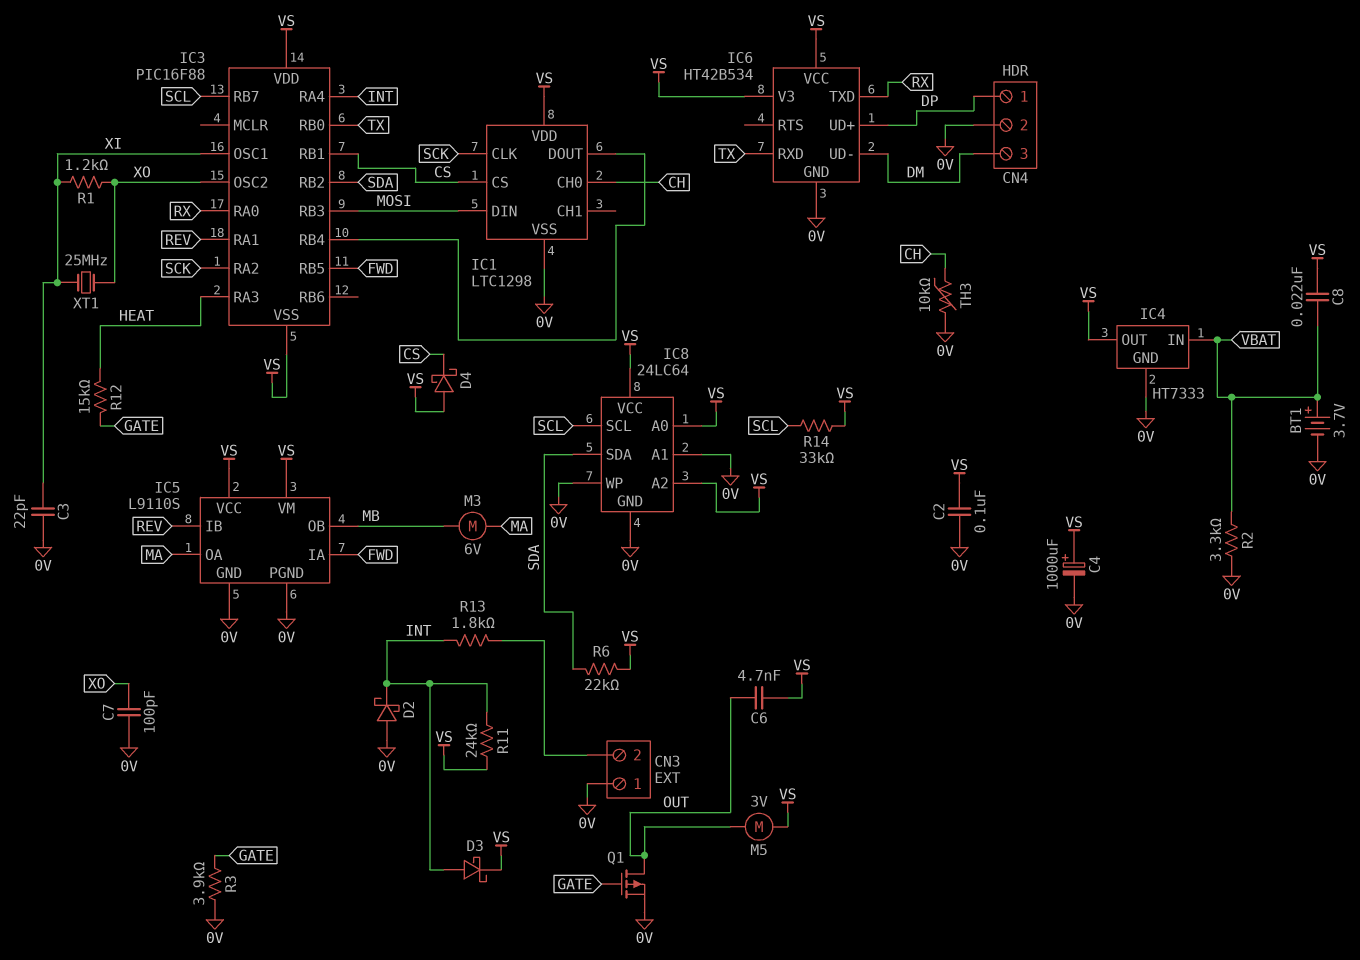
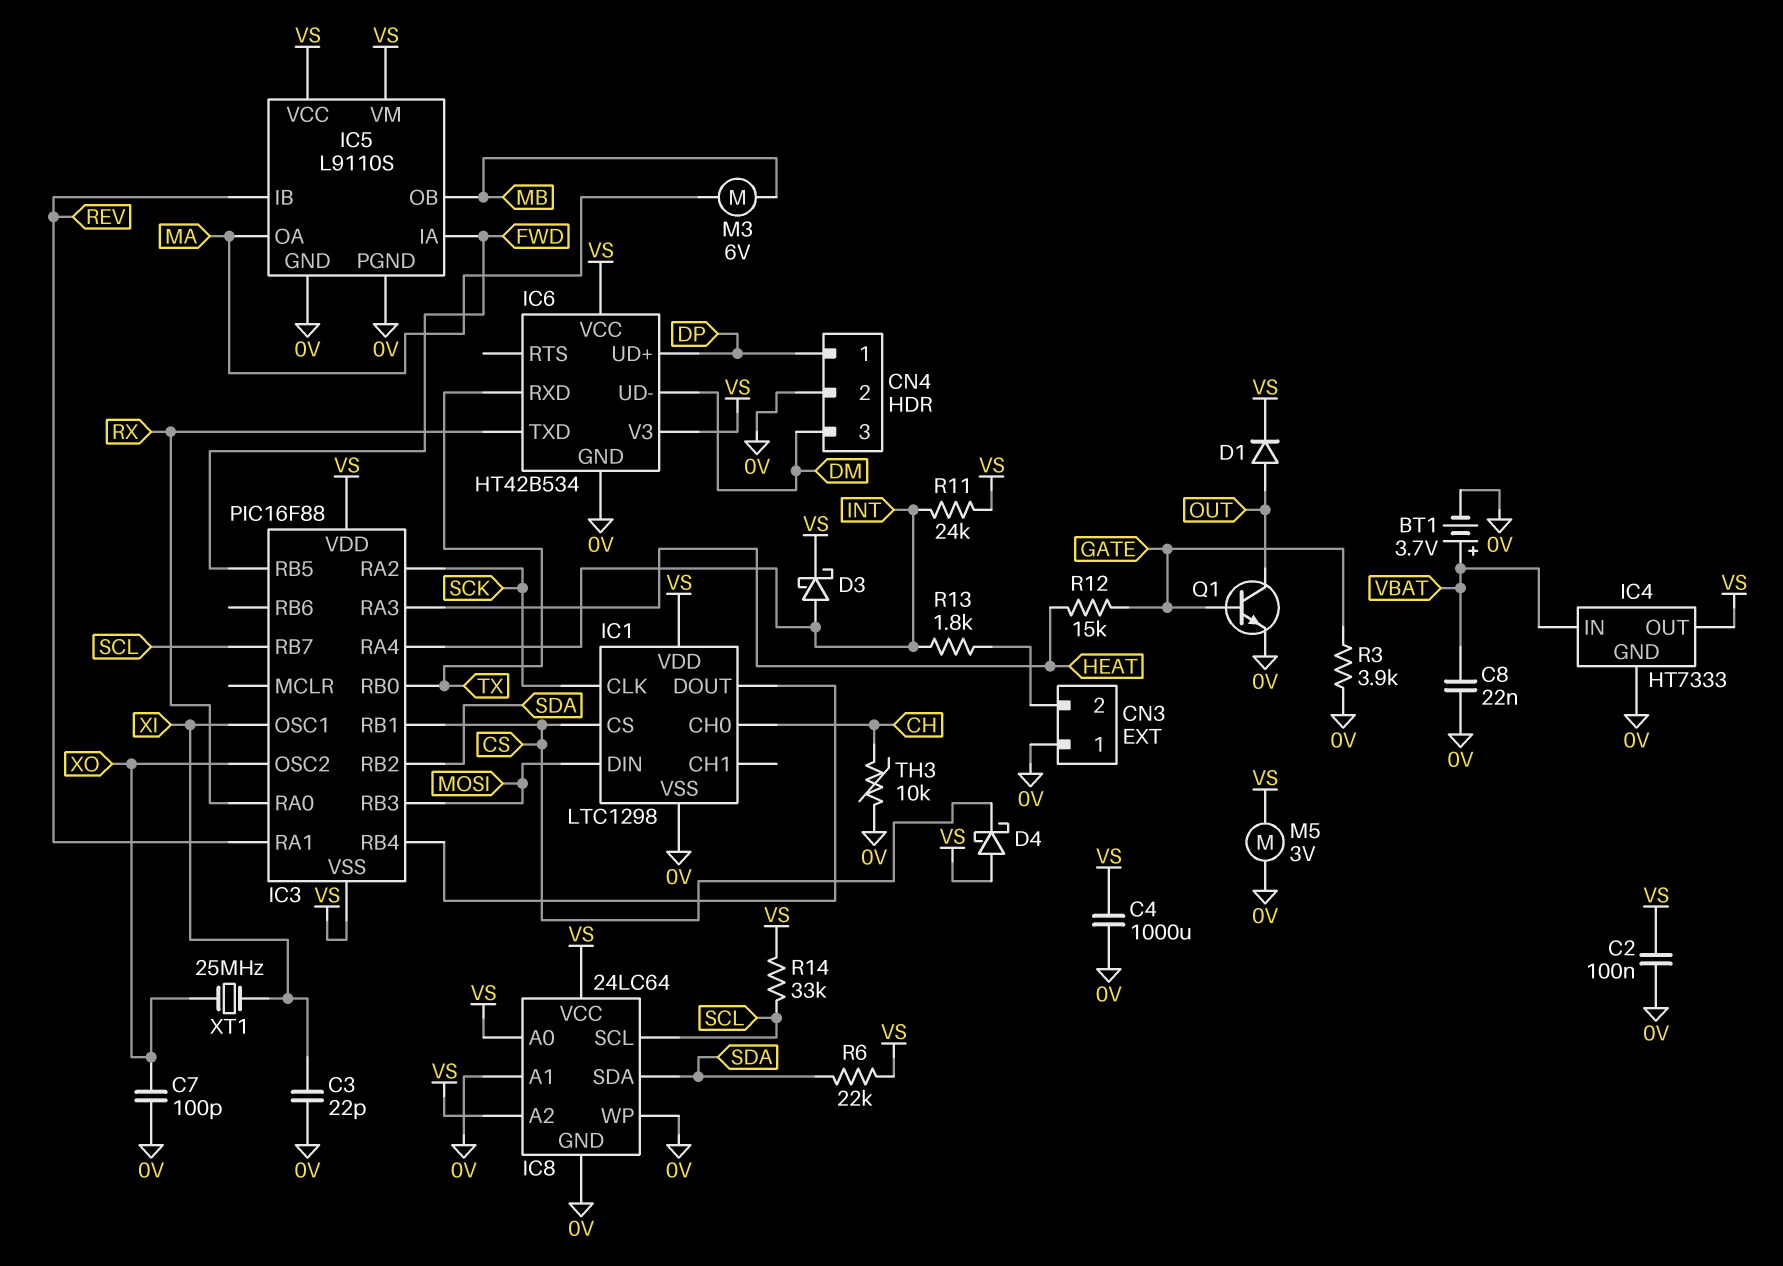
C4: 1000uF (plus VS, minus 0V) -> 1000uF (0V, VS)
C6: 4.7nF (OUT, VS) -> none
C8: 22nF (VBAT, VS) -> 22nF (0V, VBAT)
D1: none -> diode (A OUT, K VS)
D2: schottky (A 0V, K INT) -> none
M5: motor 3V (OUT, VS) -> motor 3V (0V, VS)
Q1: PMOS (G GATE, D OUT, S 0V) -> NPN (B GATE, C OUT, E 0V)
R1: 1.2k (XI, XO) -> none
R2: 3.3k (0V, VBAT) -> none

